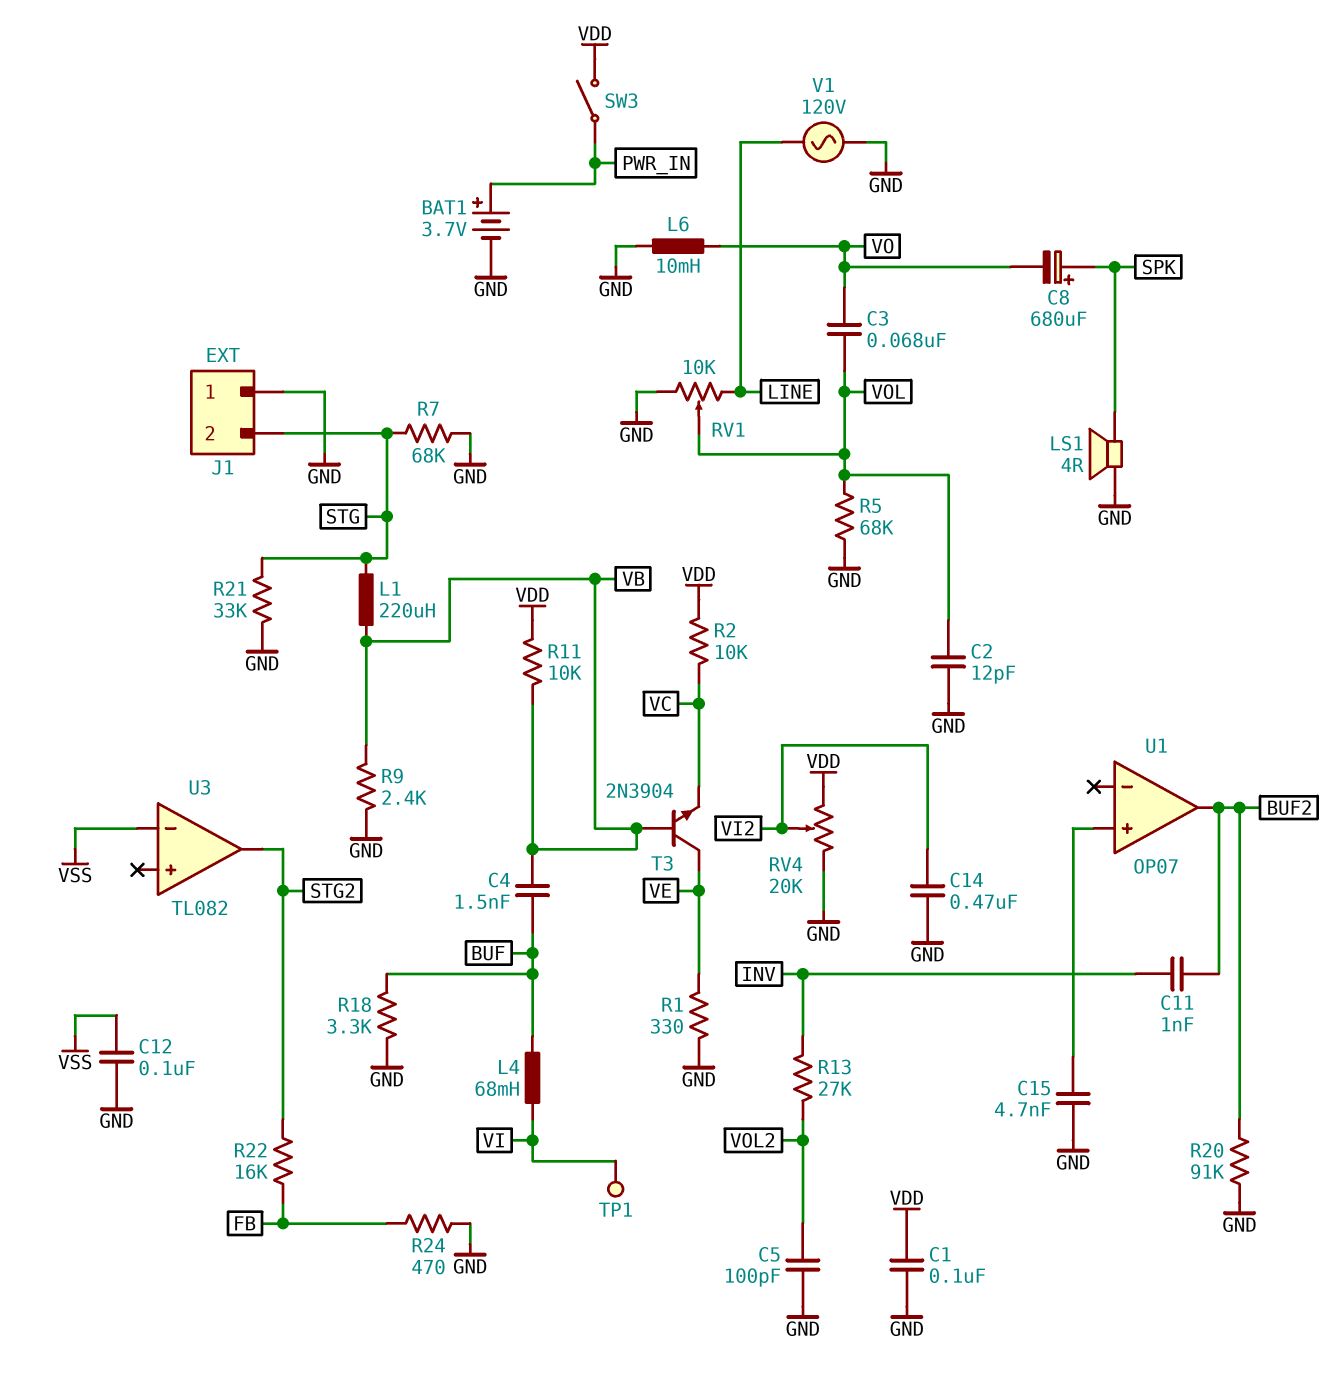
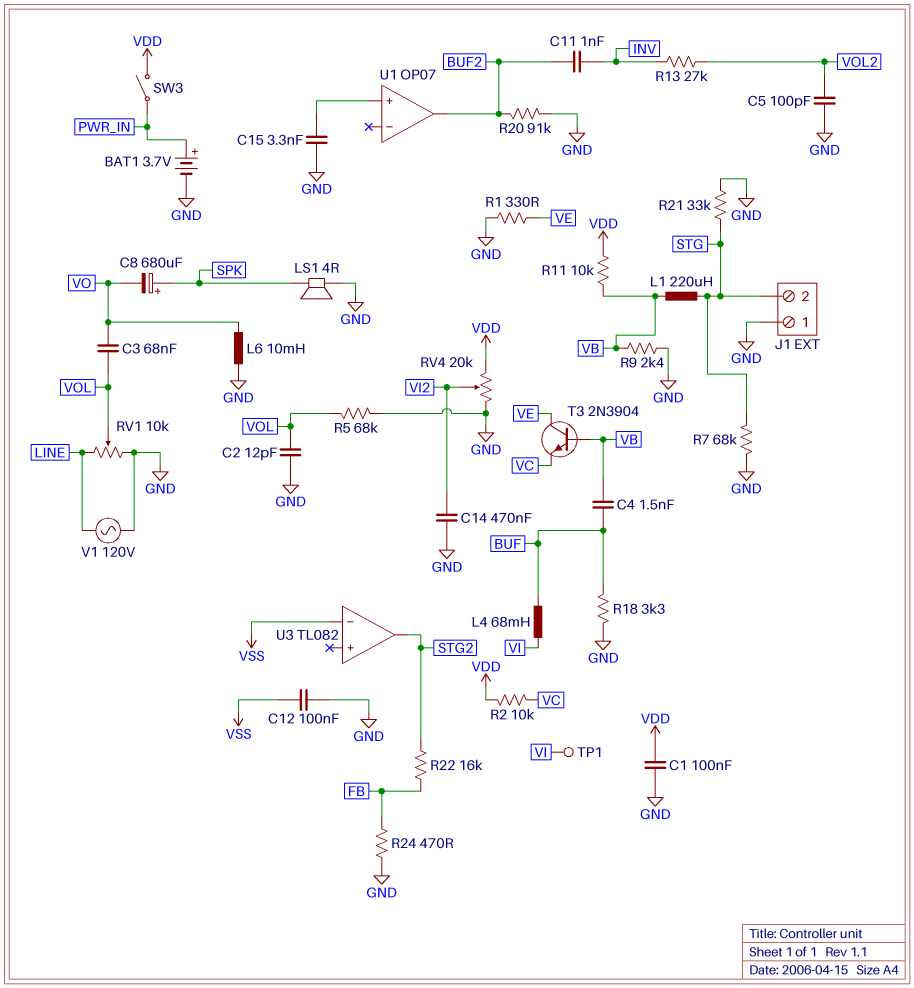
C15: 4.7nF (GND, U1/in+) -> 3.3nF (GND, U1/in+)

